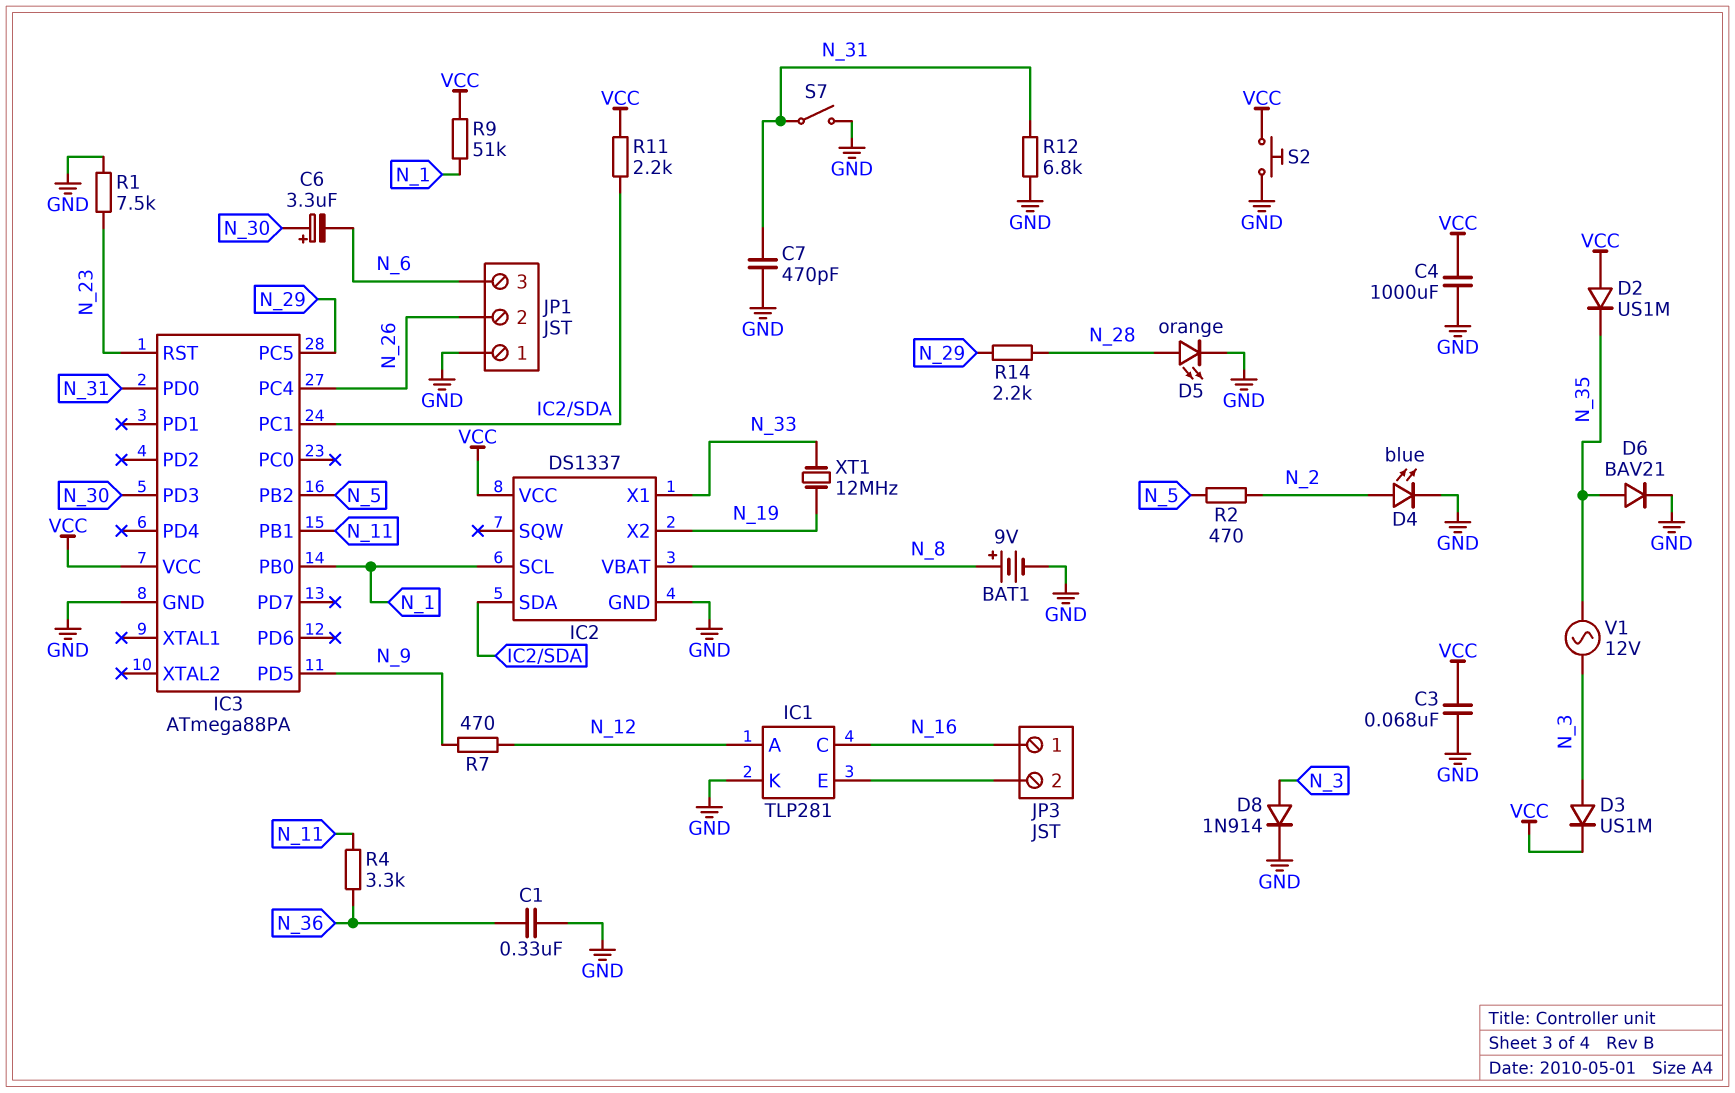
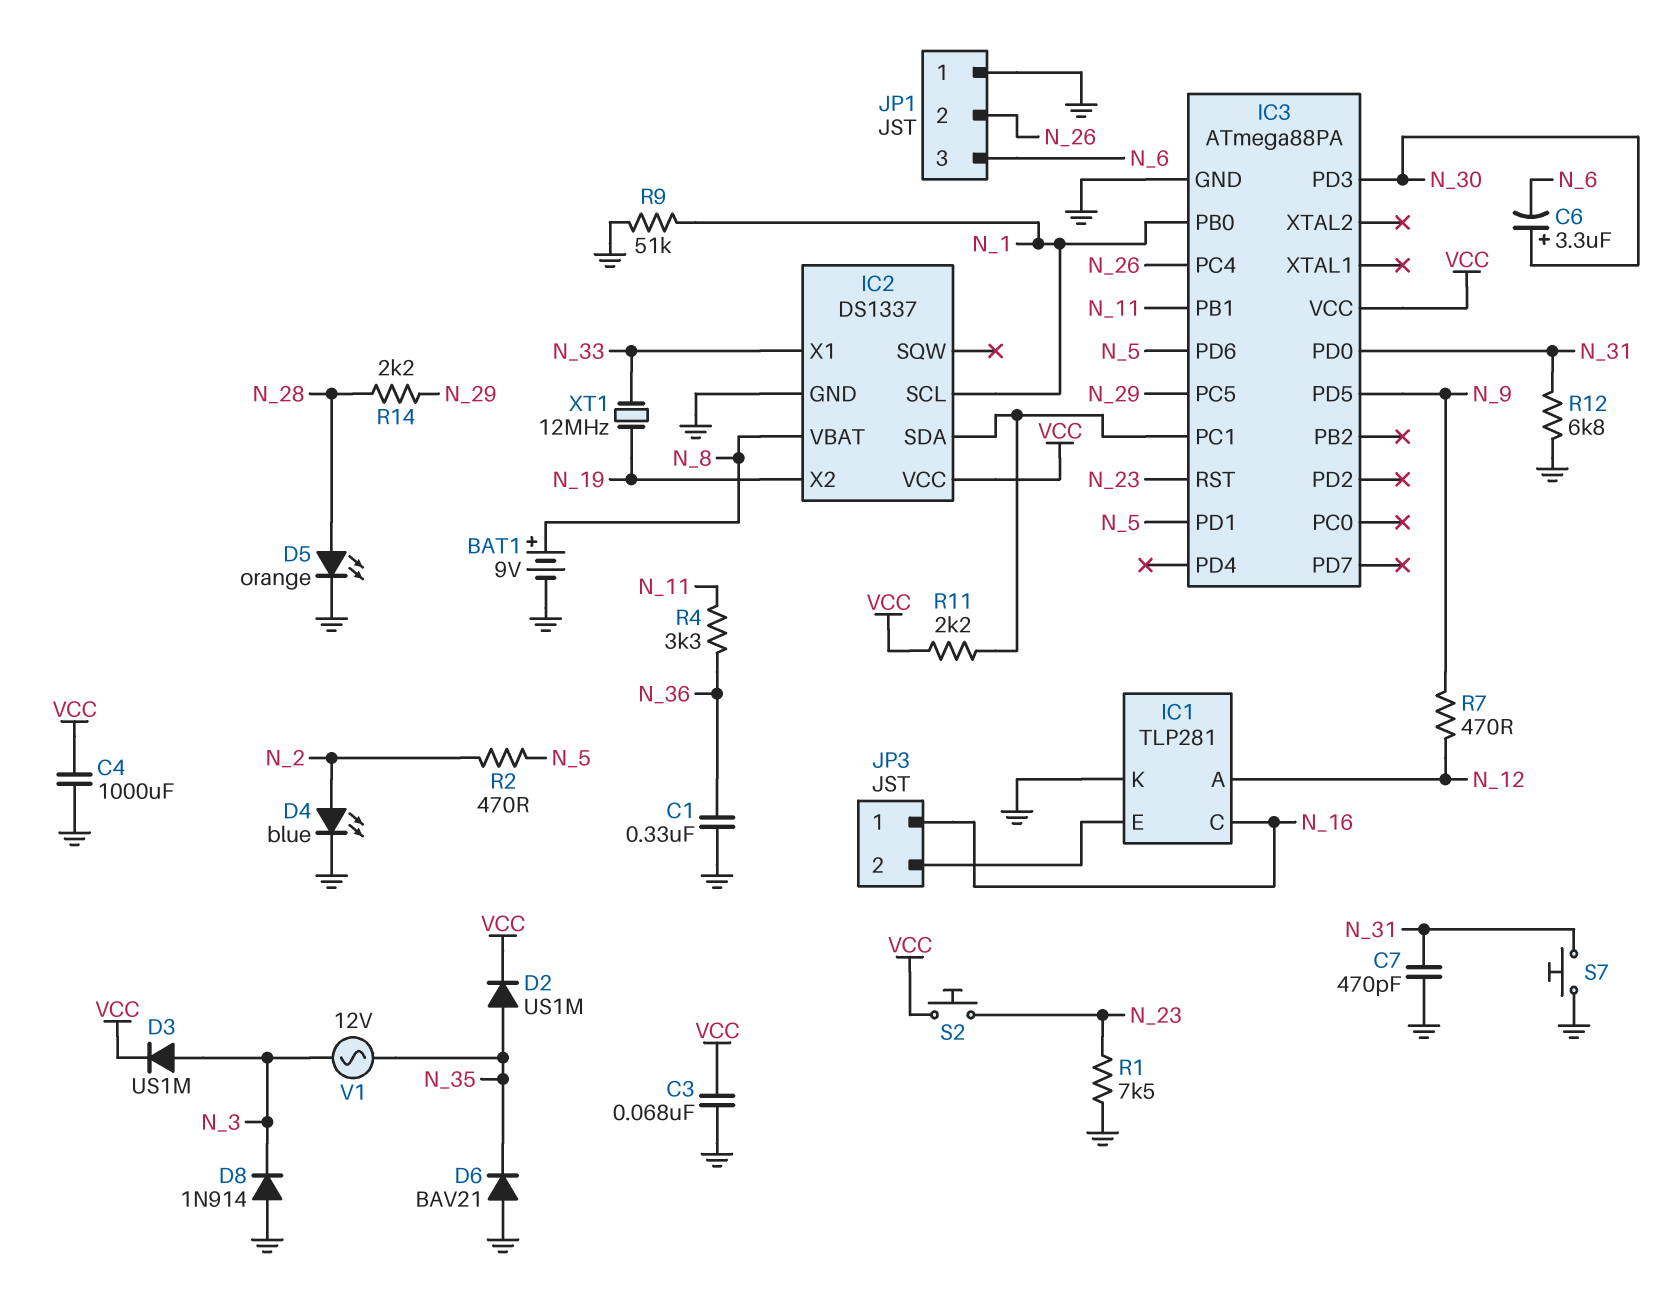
D2: diode US1M (A VCC, K N_35) -> diode US1M (A N_35, K VCC)
D6: diode BAV21 (A N_35, K GND) -> diode BAV21 (A GND, K N_35)
D8: diode 1N914 (A N_3, K GND) -> diode 1N914 (A GND, K N_3)
IC3 pin PB2: N_5 -> none
IC3 pin PD1: none -> N_5
IC3 pin PD6: none -> N_5
R9: 51k (N_1, VCC) -> 51k (GND, N_1)
S2: button (GND, VCC) -> button (N_23, VCC)
S7: switch (GND, N_31) -> button (GND, N_31)

